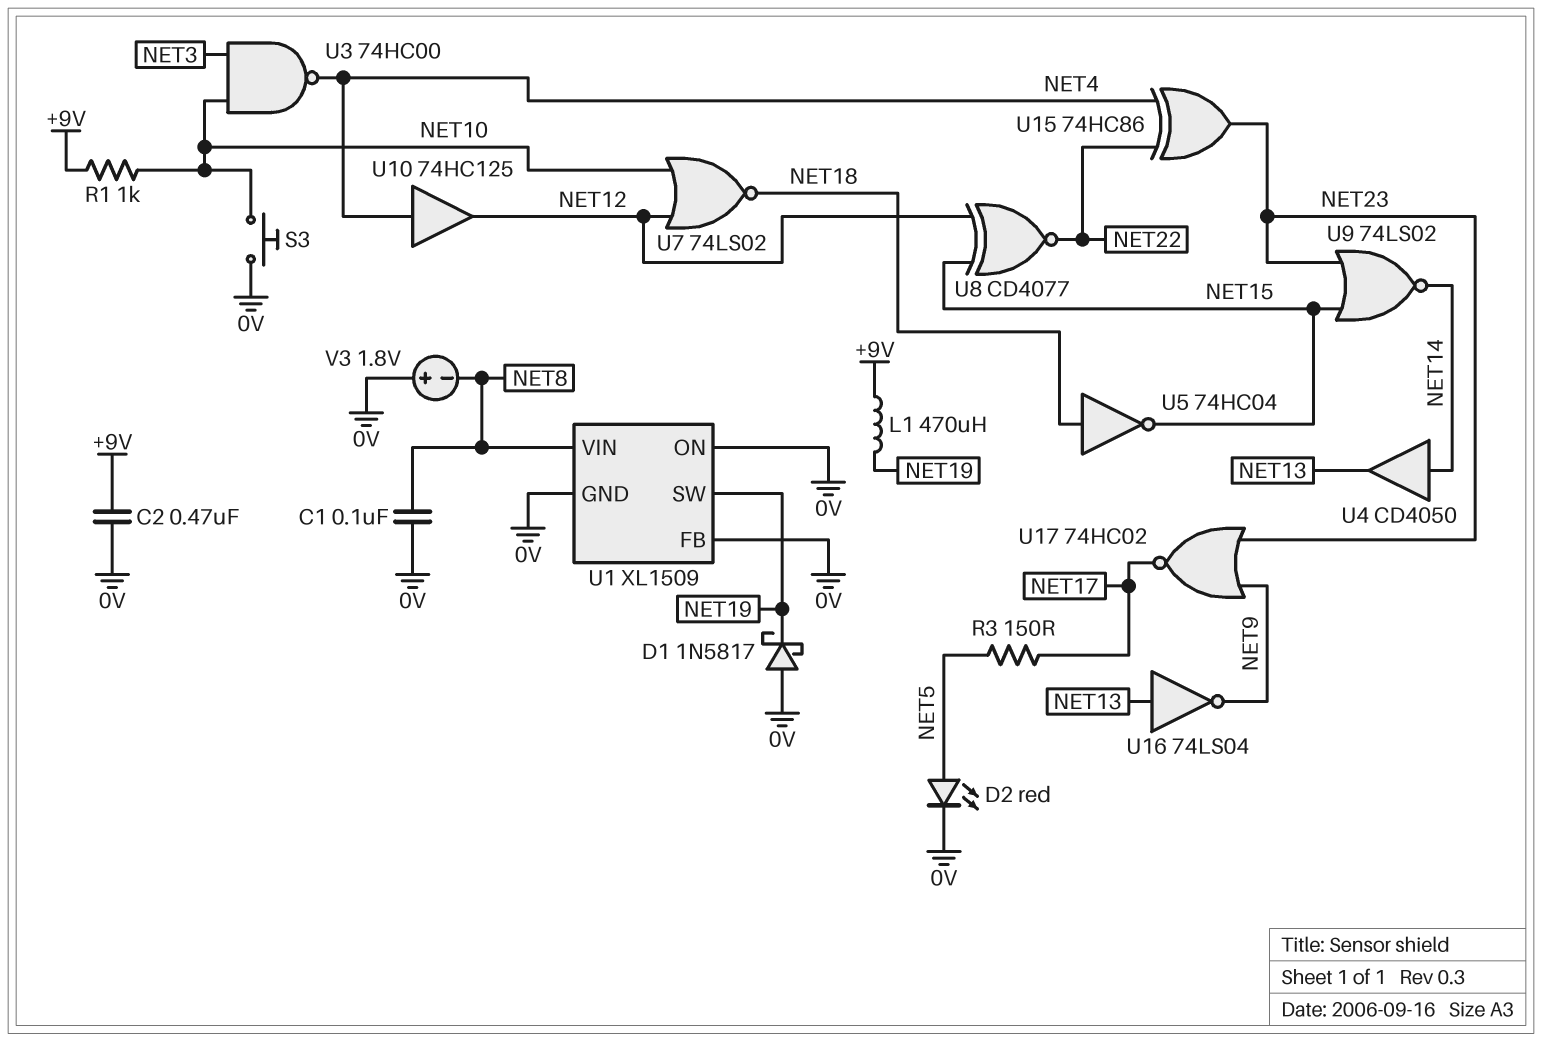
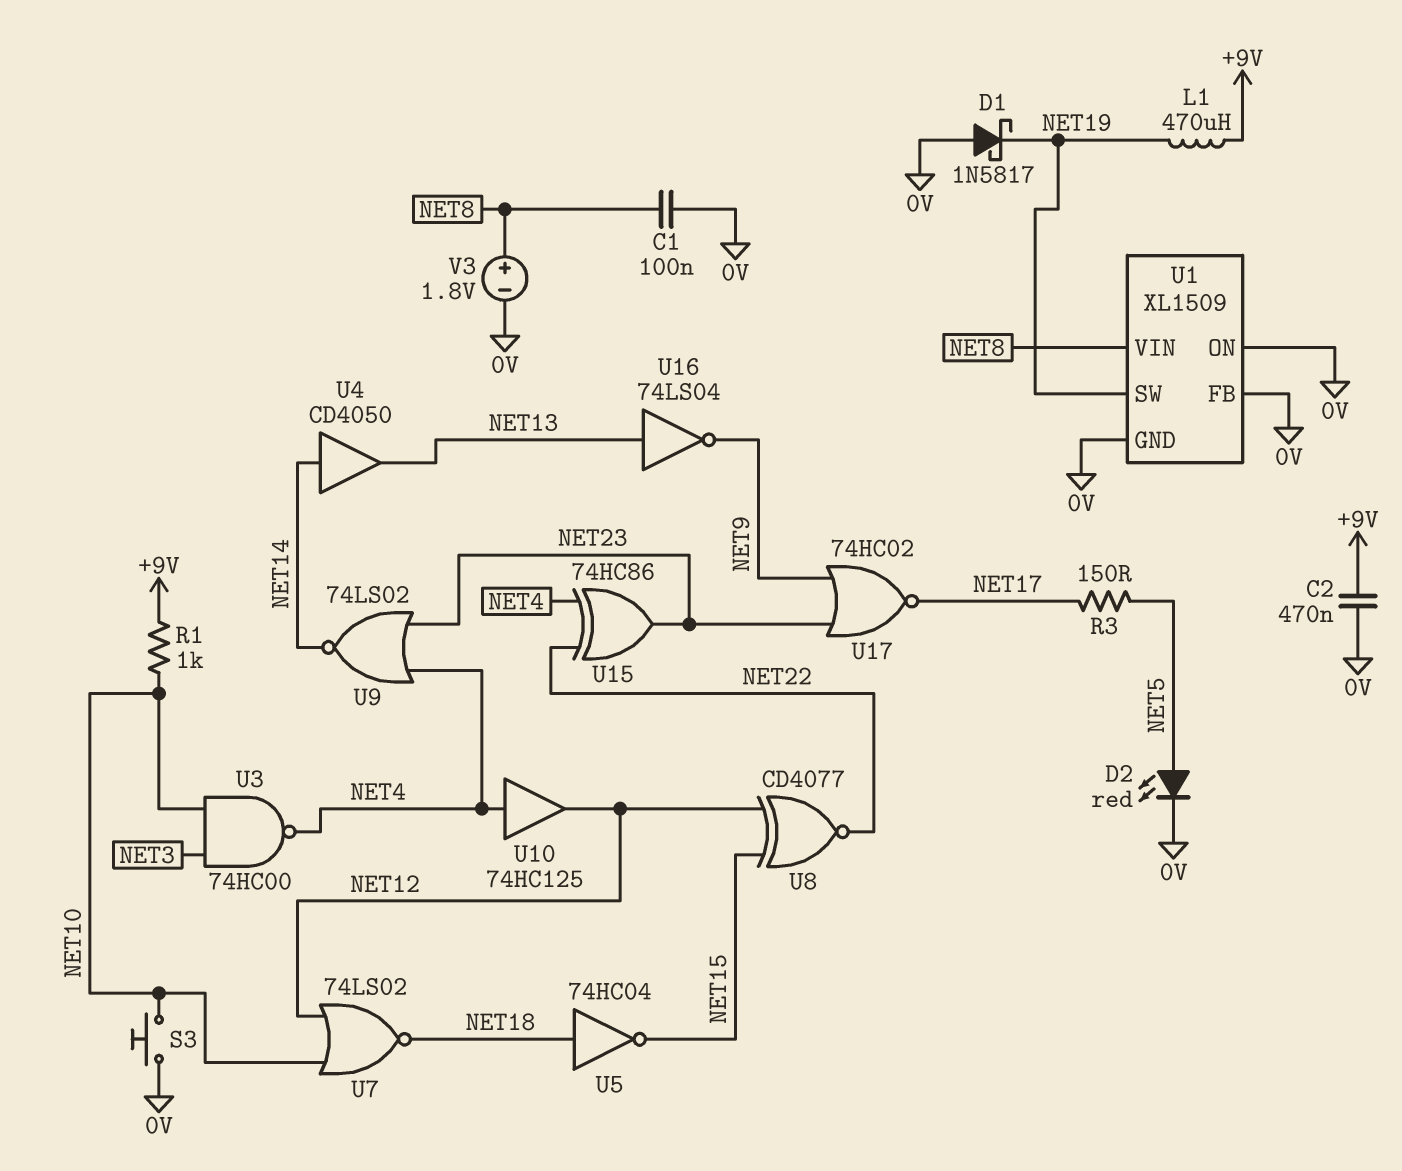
U9: NOR 74LS02 (in NET15, in NET23, out NET14) -> NOR 74LS02 (in NET4, in NET23, out NET14)
V3: 1.8V (plus 0V, minus NET8) -> 1.8V (plus NET8, minus 0V)

